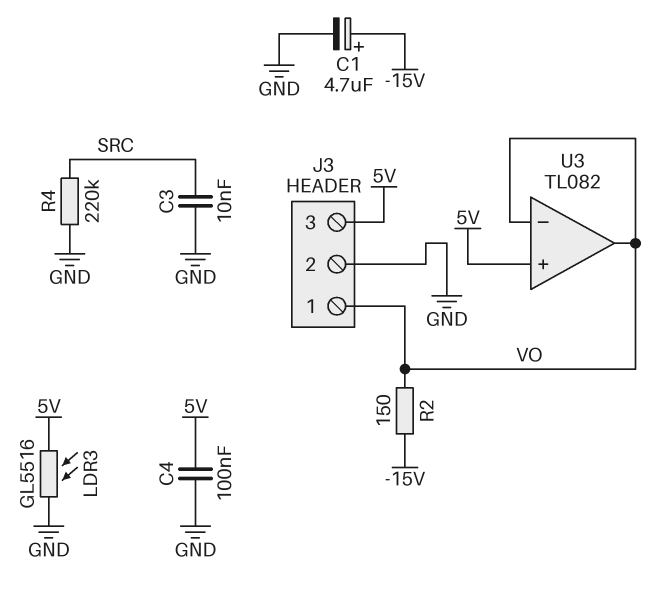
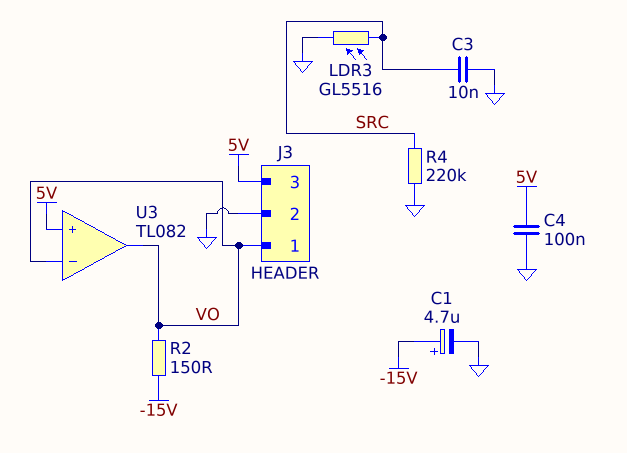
LDR3: GL5516 (5V, GND) -> GL5516 (GND, SRC)

